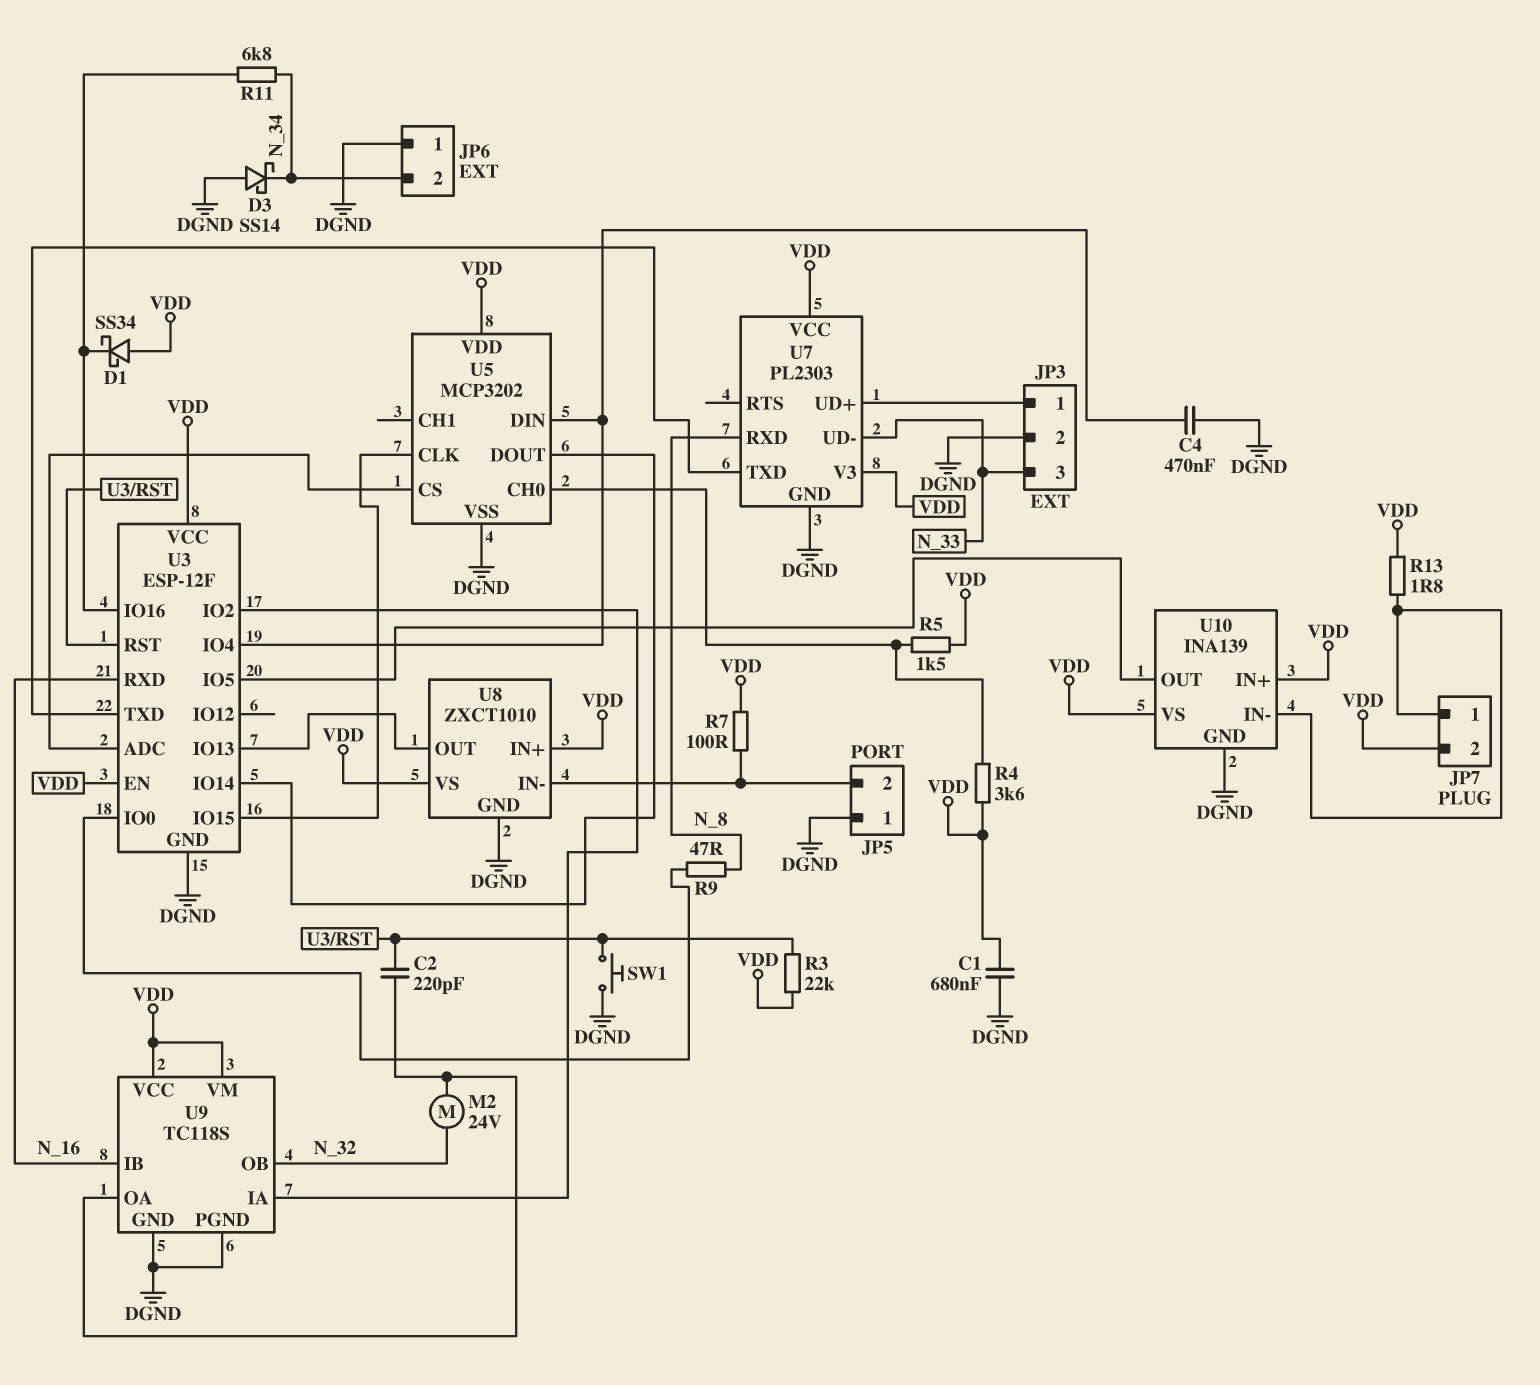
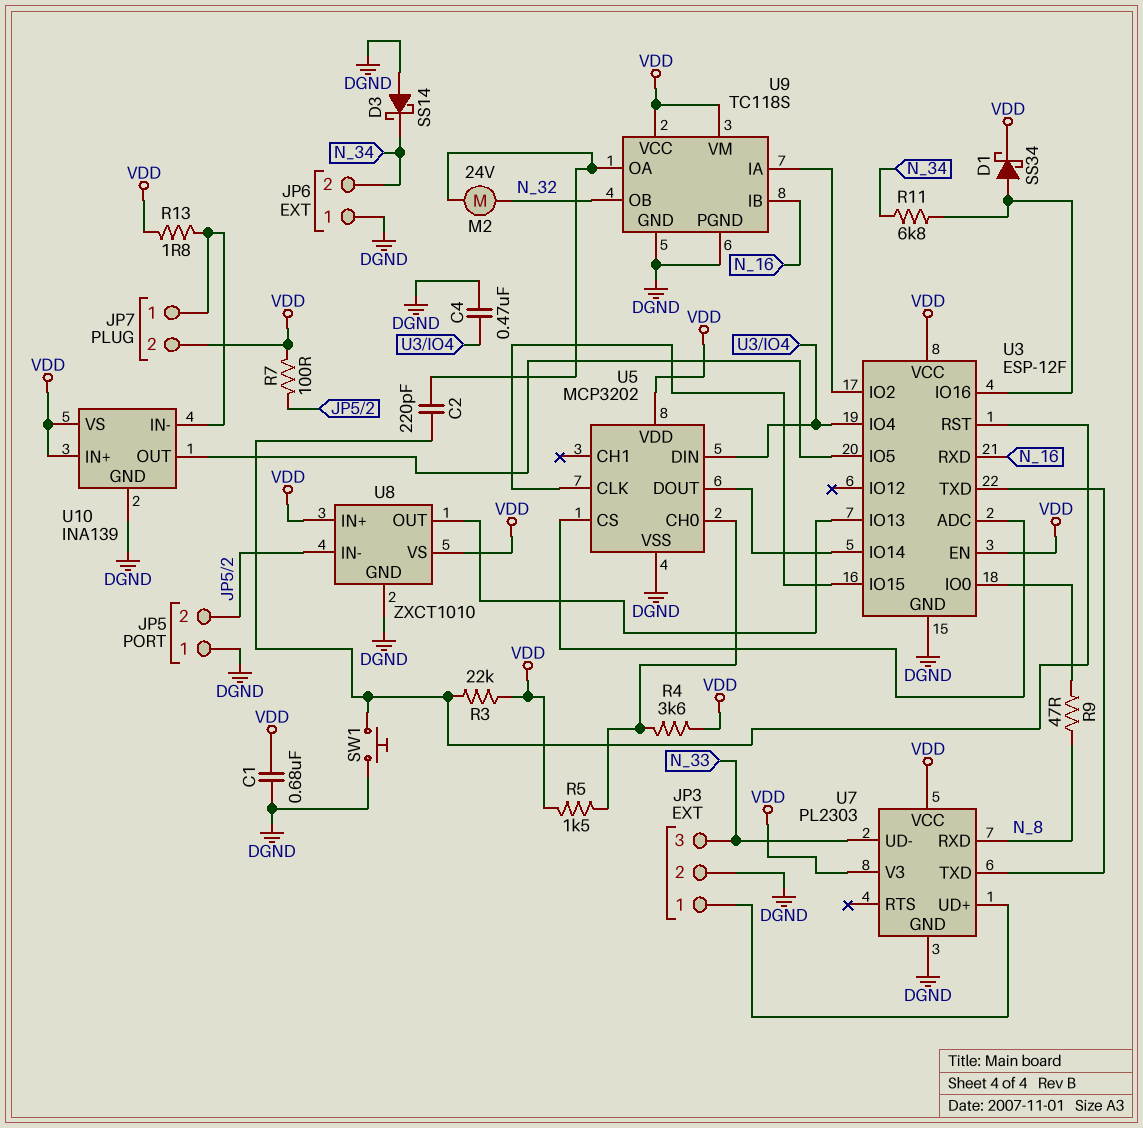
D1: schottky SS34 (A VDD, K U3/IO16) -> schottky SS34 (A U3/IO16, K VDD)

